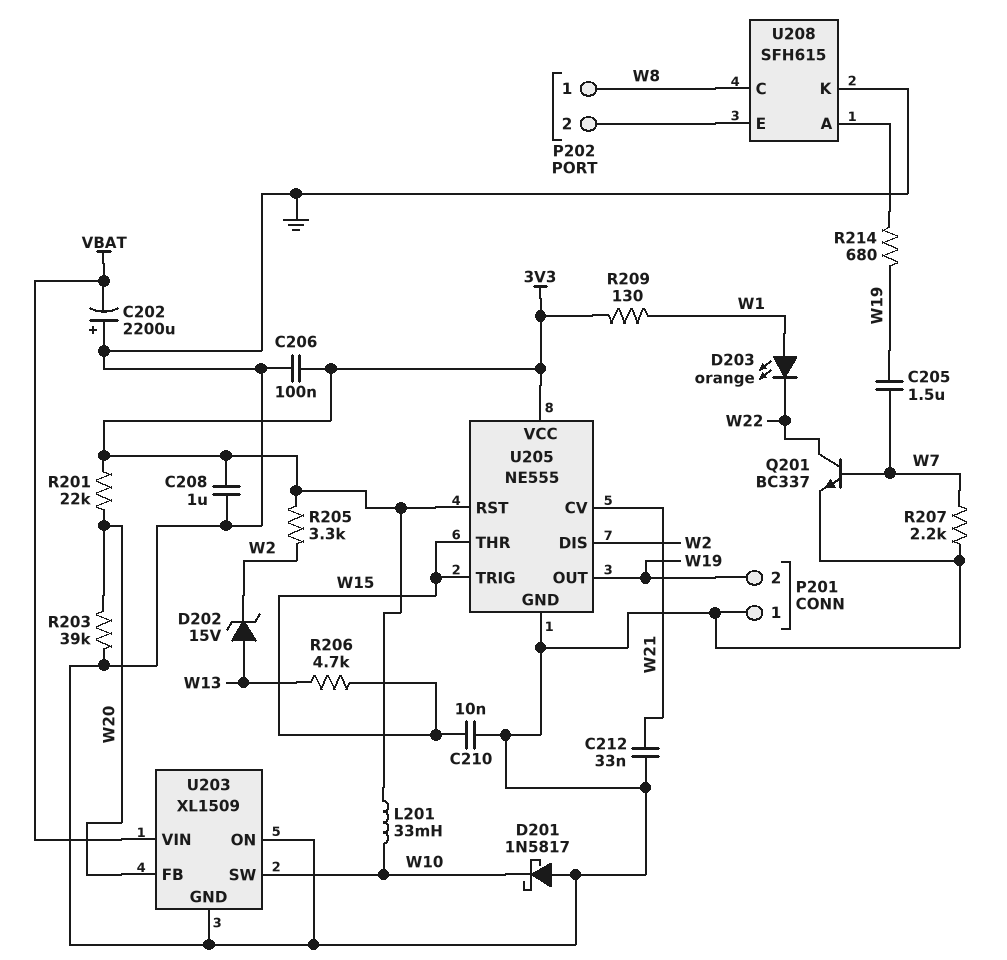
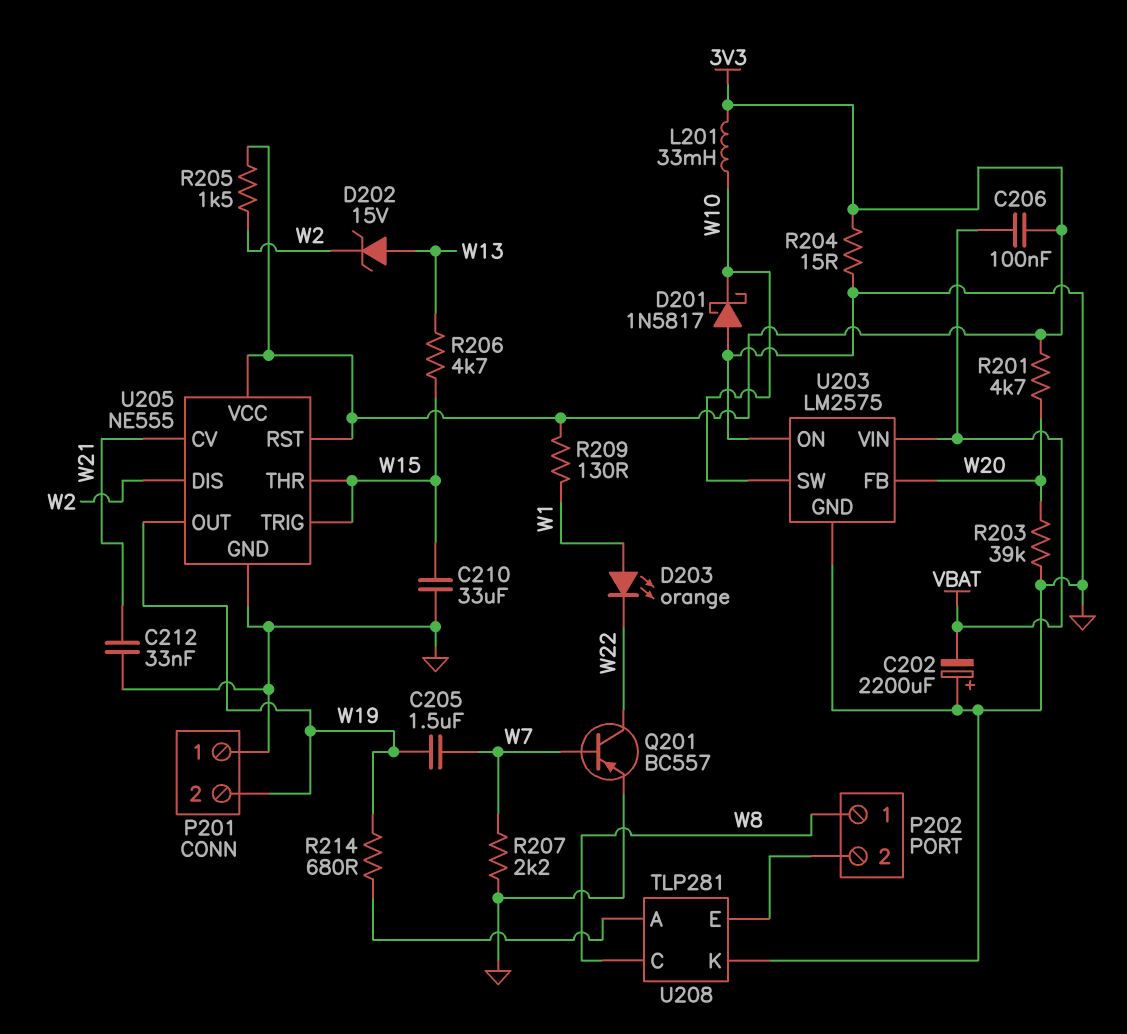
C206: 100nF (3V3, GND) -> 100nF (3V3, VBAT)
C208: 1uF (3V3, GND) -> none
C210: 10nF (GND, W15) -> 33uF (GND, W15)
Q201: NPN BC337 (B W7, C W22, E GND) -> PNP BC557 (B W7, C W22, E GND)
R201: 22k (3V3, W20) -> 4.7k (3V3, W20)
R204: none -> 15 (3V3, GND)
R205: 3.3k (3V3, W2) -> 1.5k (3V3, W2)
U203: XL1509 -> LM2575
U208: SFH615 -> TLP281

